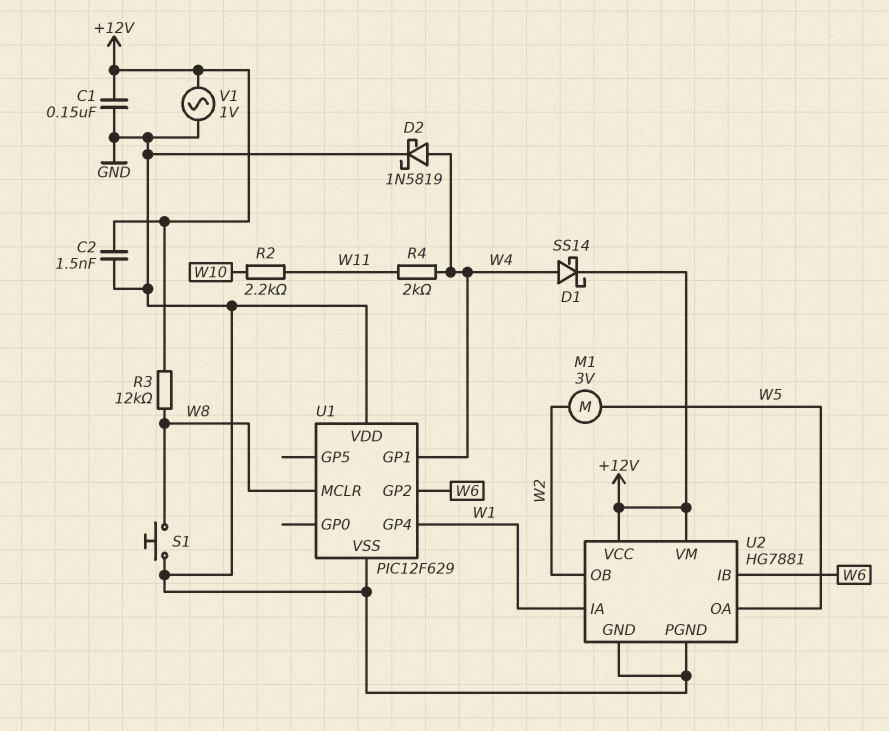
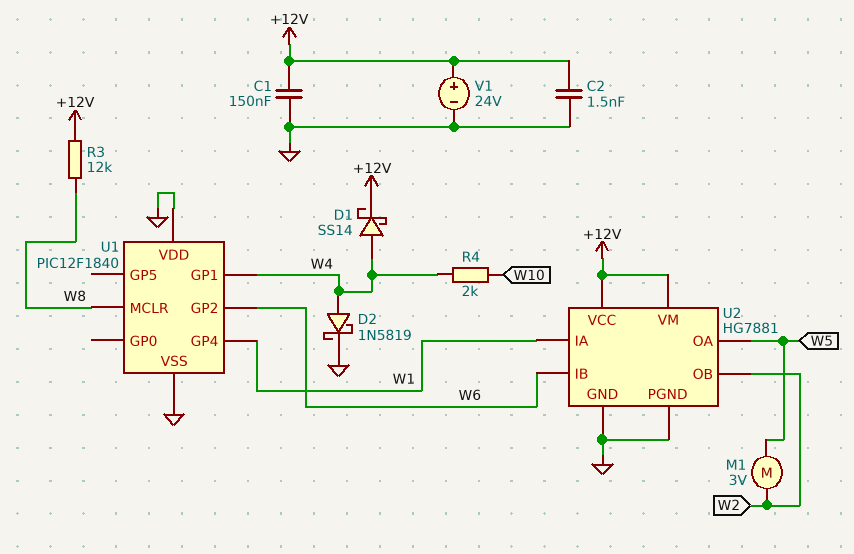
R2: 2.2k (W10, W11) -> none
R4: 2k (W4, W11) -> 2k (W4, W10)
S1: button (GND, W8) -> none
U1: PIC12F629 -> PIC12F1840
V1: AC 1V (+12V, GND) -> 24V (plus +12V, minus GND)

